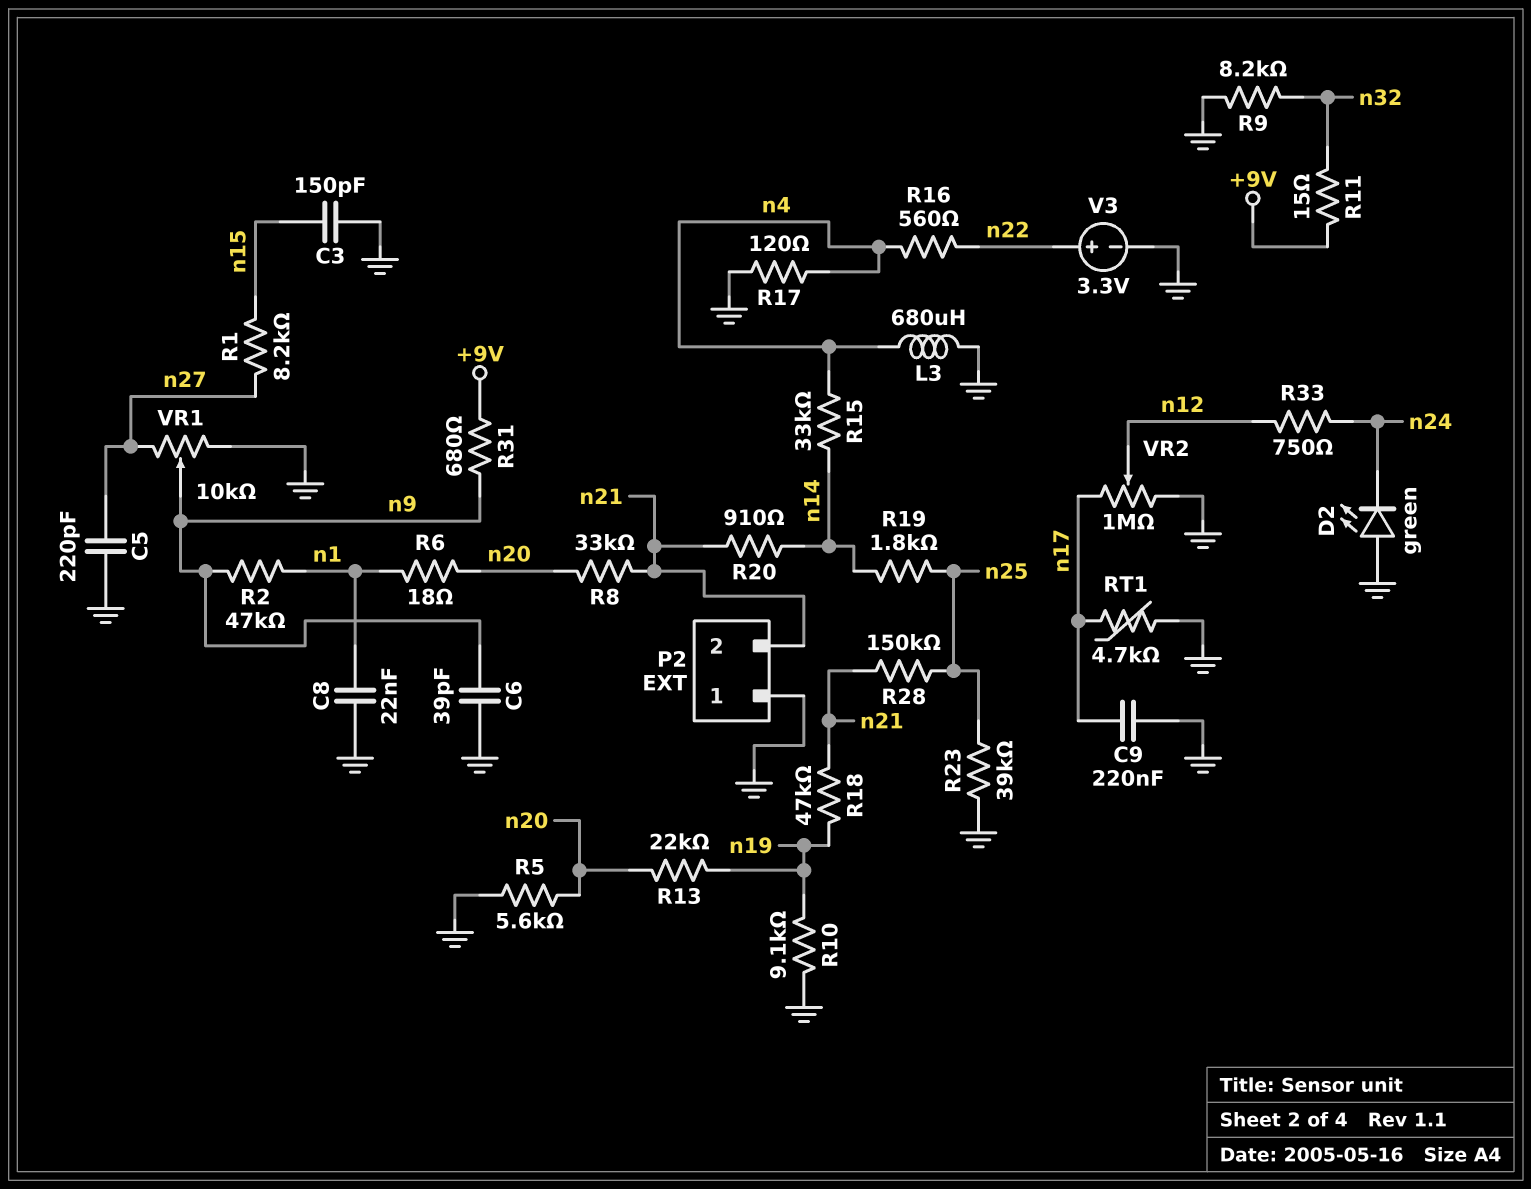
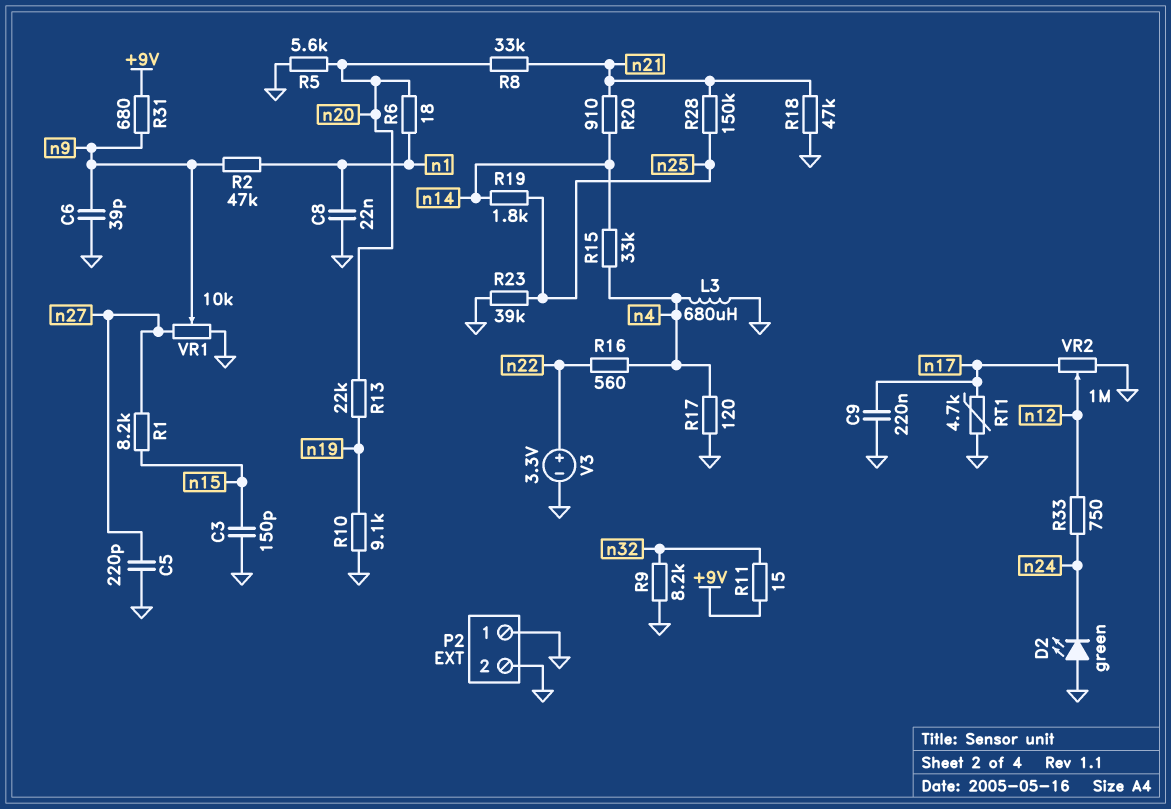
P2 pin 2: n21 -> GND
R18: 47k (n19, n21) -> 47k (GND, n21)

